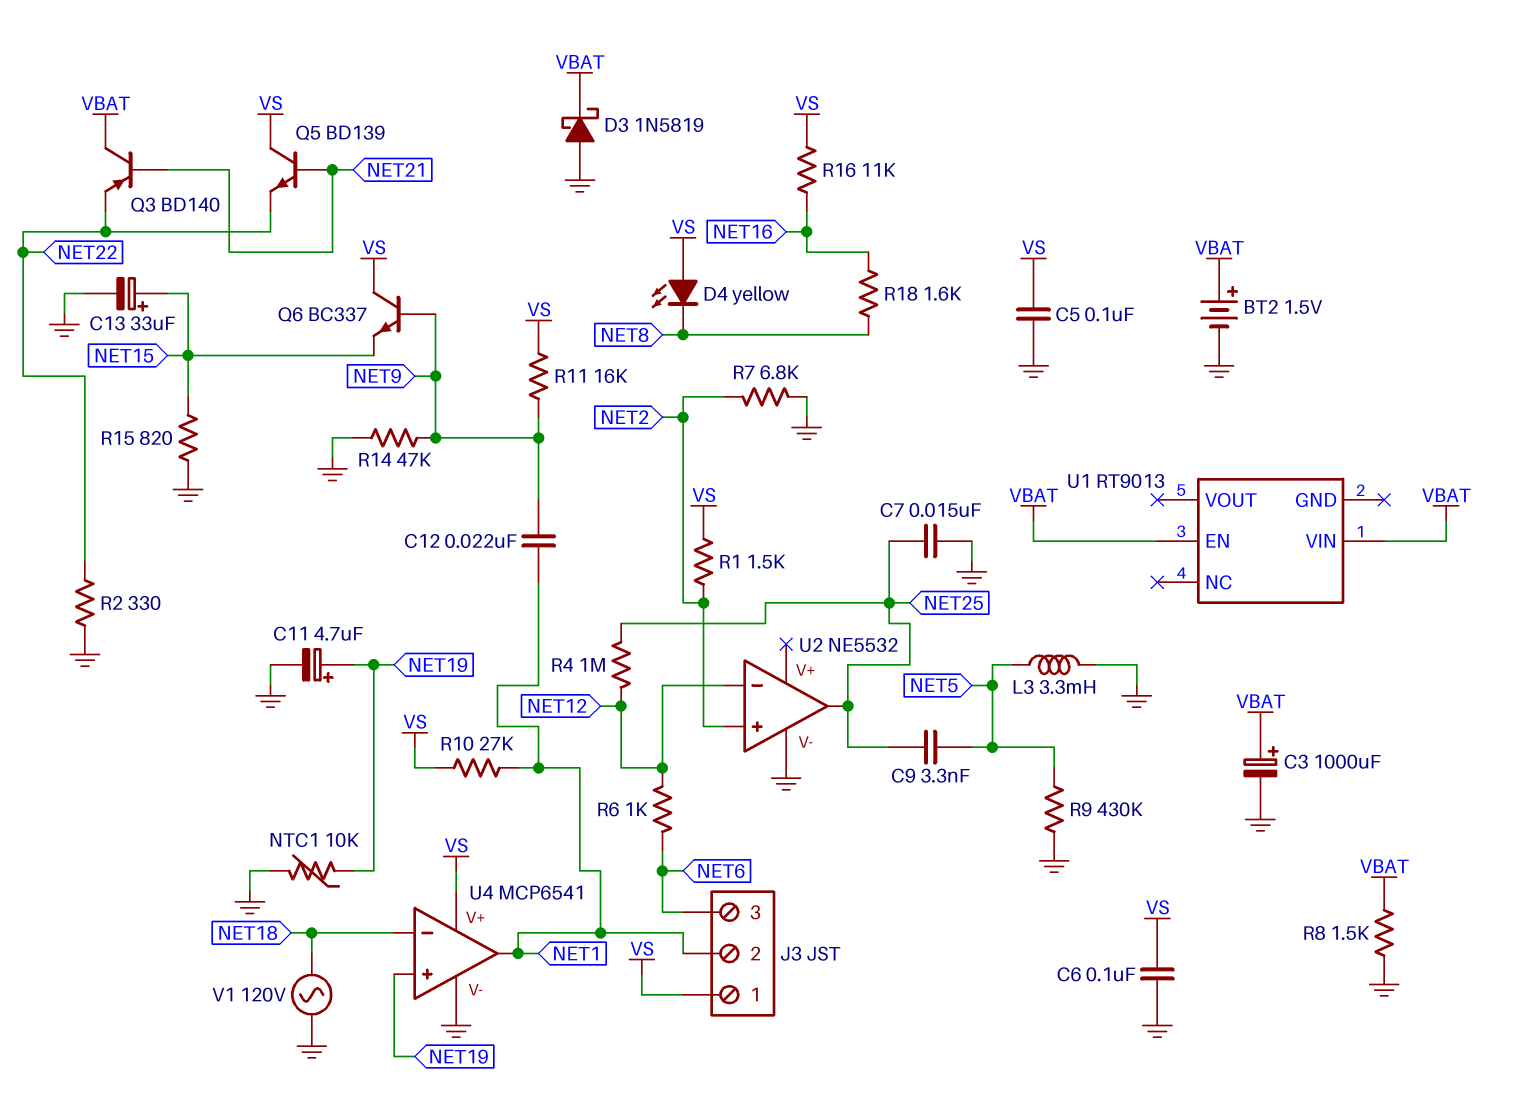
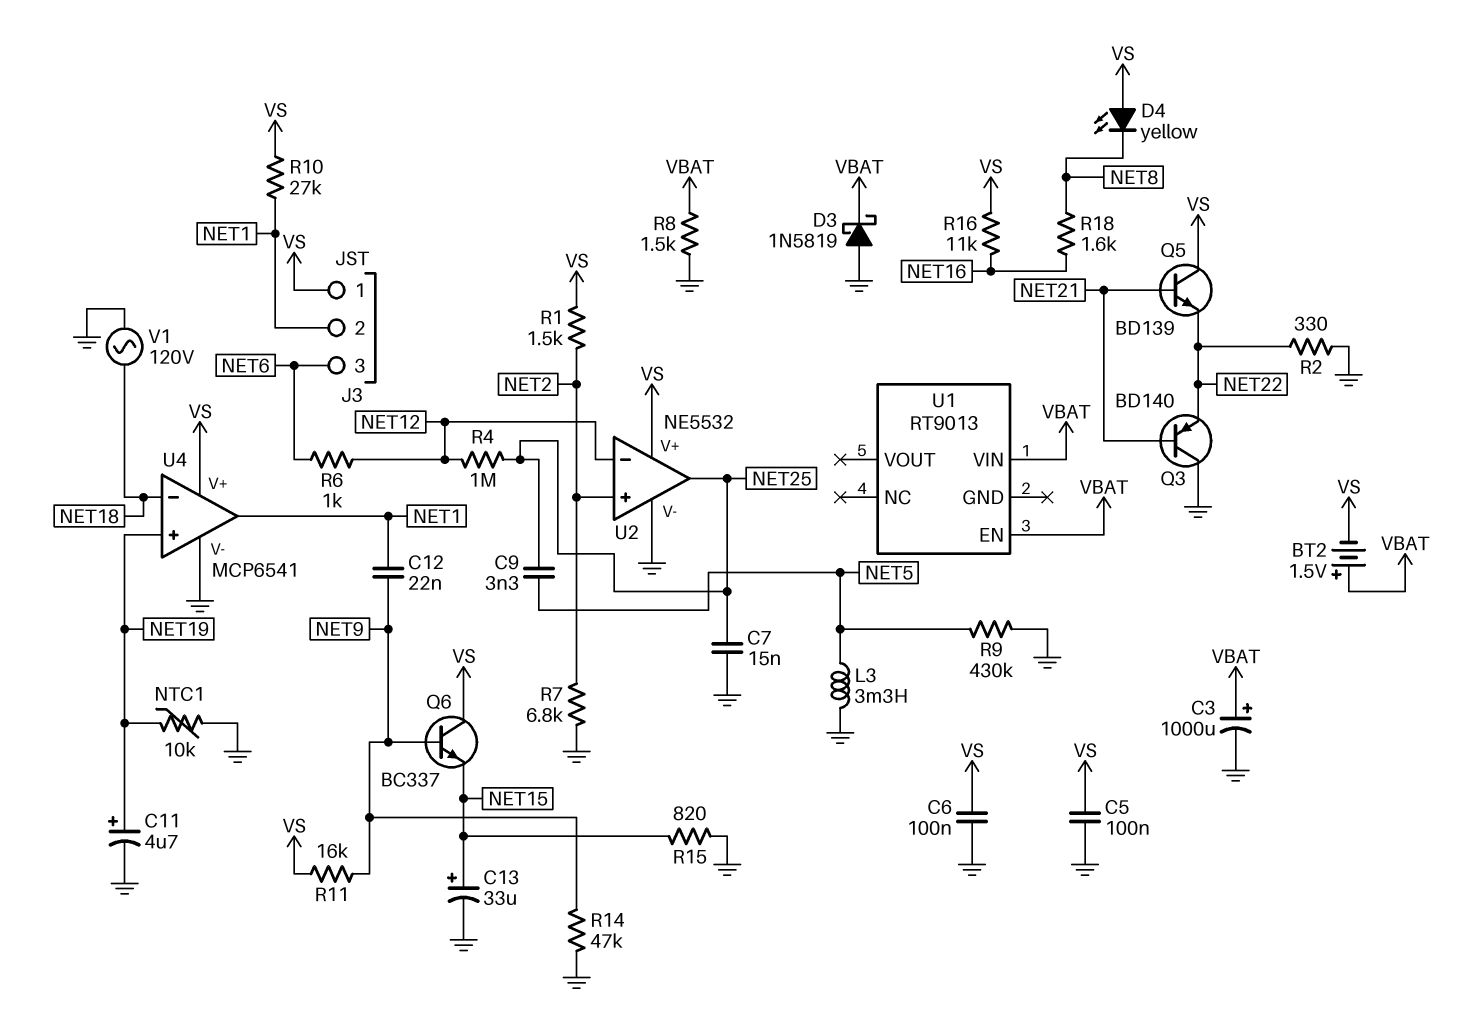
BT2: 1.5V (plus VBAT, minus GND) -> 1.5V (plus VBAT, minus VS)
Q3: PNP BD140 (B NET21, C VBAT, E NET22) -> PNP BD140 (B NET21, C GND, E NET22)
U2 pin V+: none -> VS

